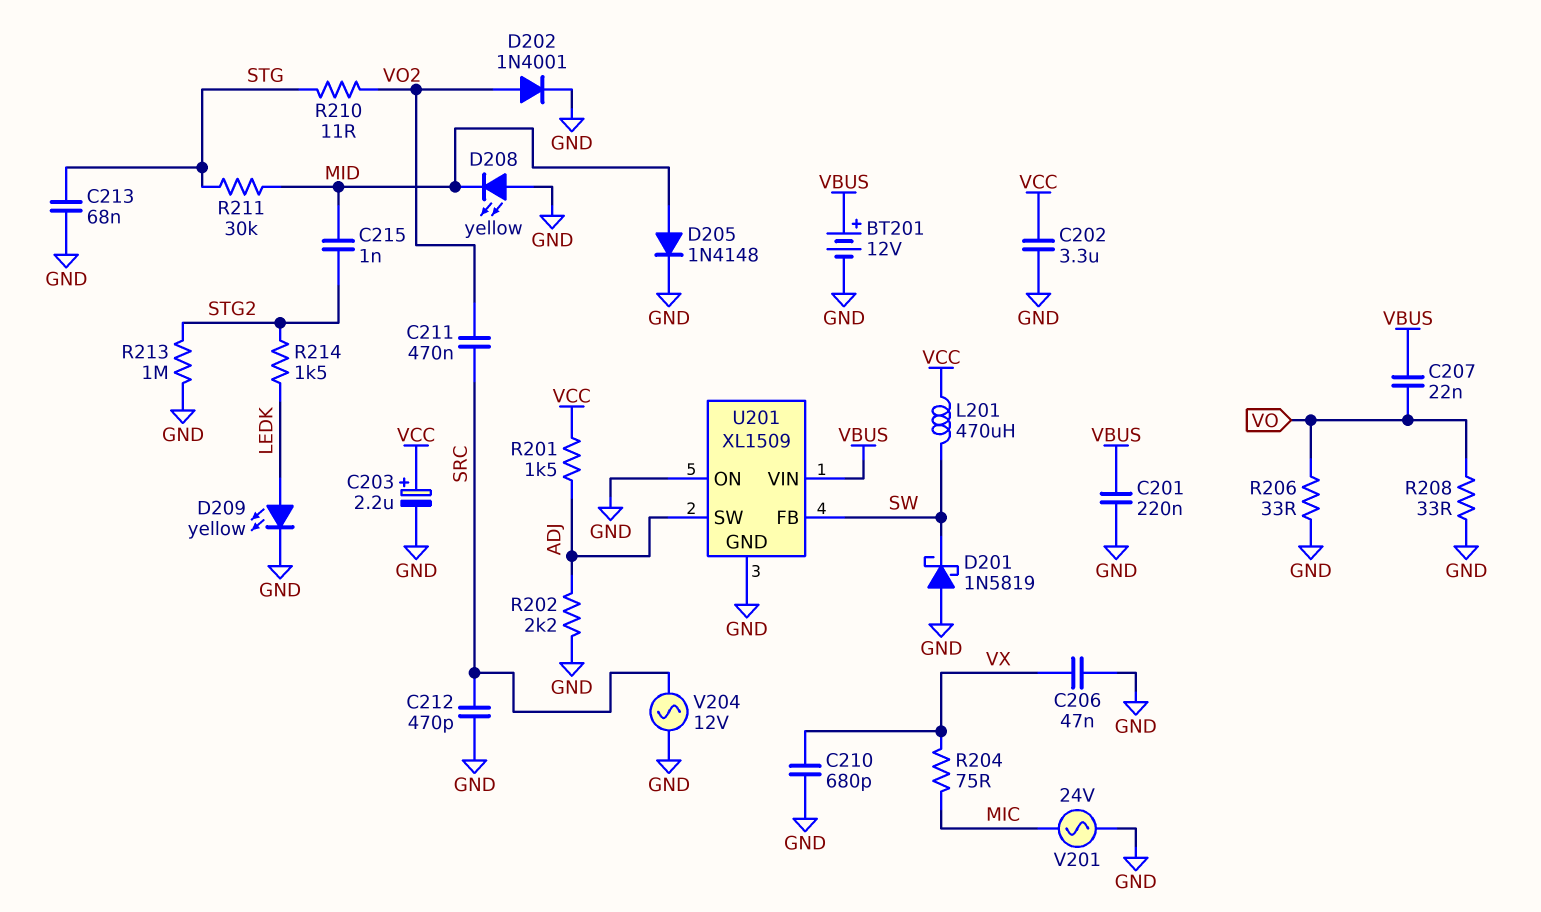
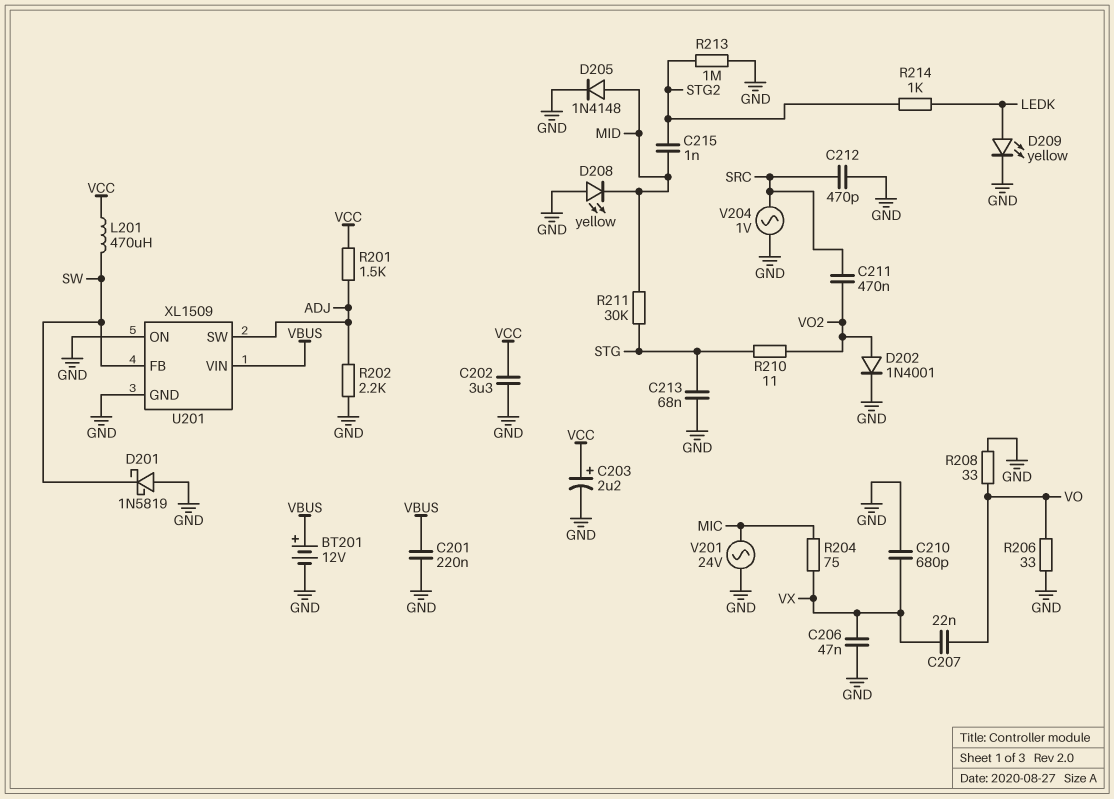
C207: 22nF (VBUS, VO) -> 22nF (VO, VX)
R214: 1.5k (LEDK, STG2) -> 1k (LEDK, STG2)
V204: AC 12V (GND, SRC) -> AC 1V (GND, SRC)

